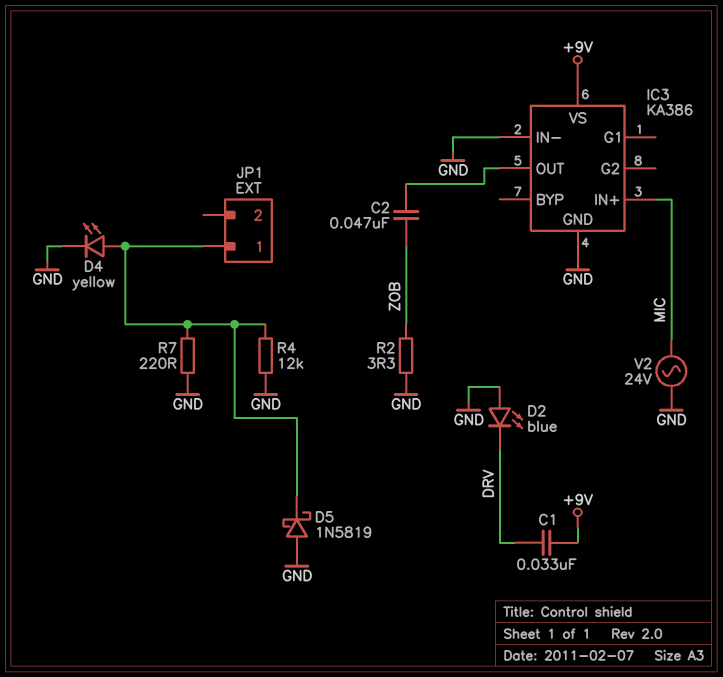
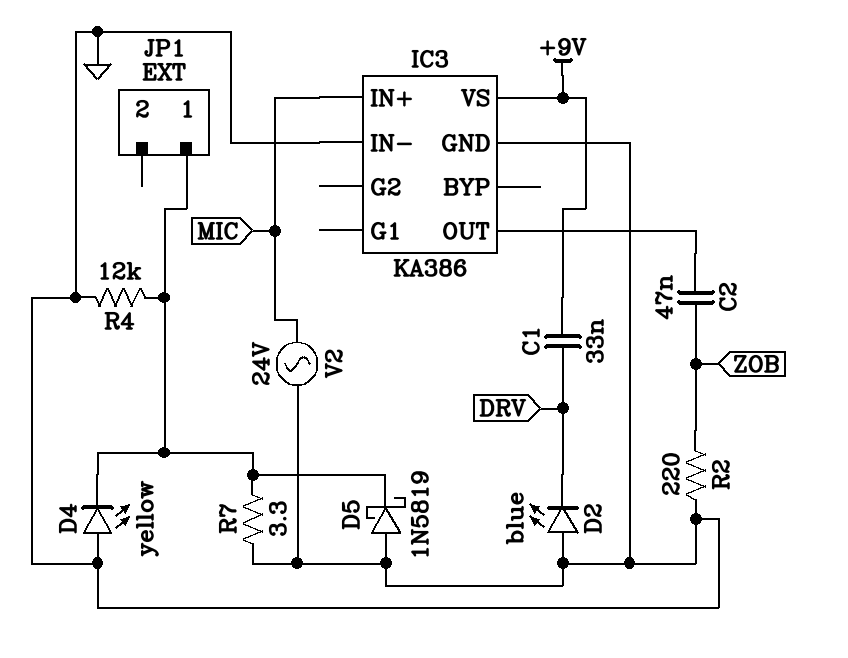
D4: LED yellow (A JP1/1, K GND) -> LED yellow (A GND, K JP1/1)
R2: 3.3 (GND, ZOB) -> 220 (GND, ZOB)
R7: 220 (GND, JP1/1) -> 3.3 (GND, JP1/1)

